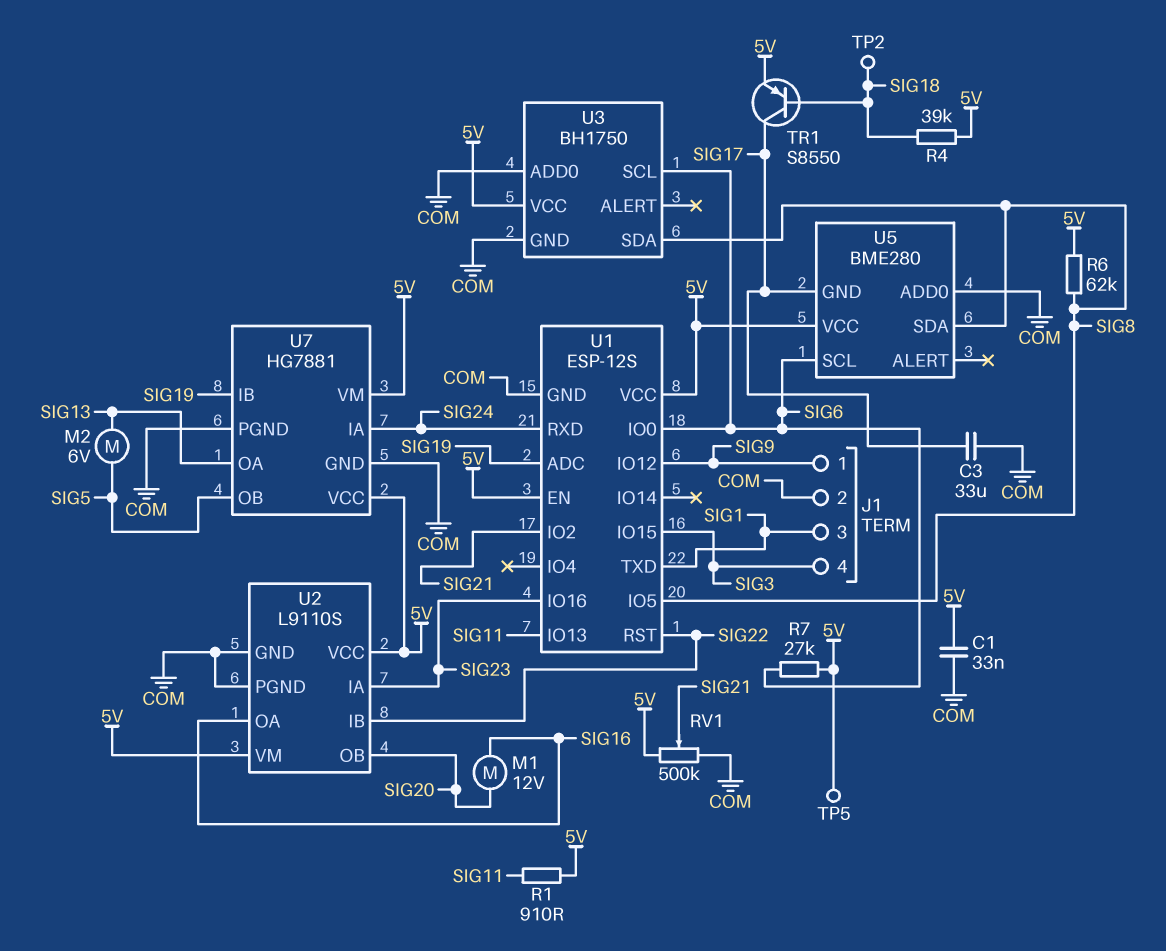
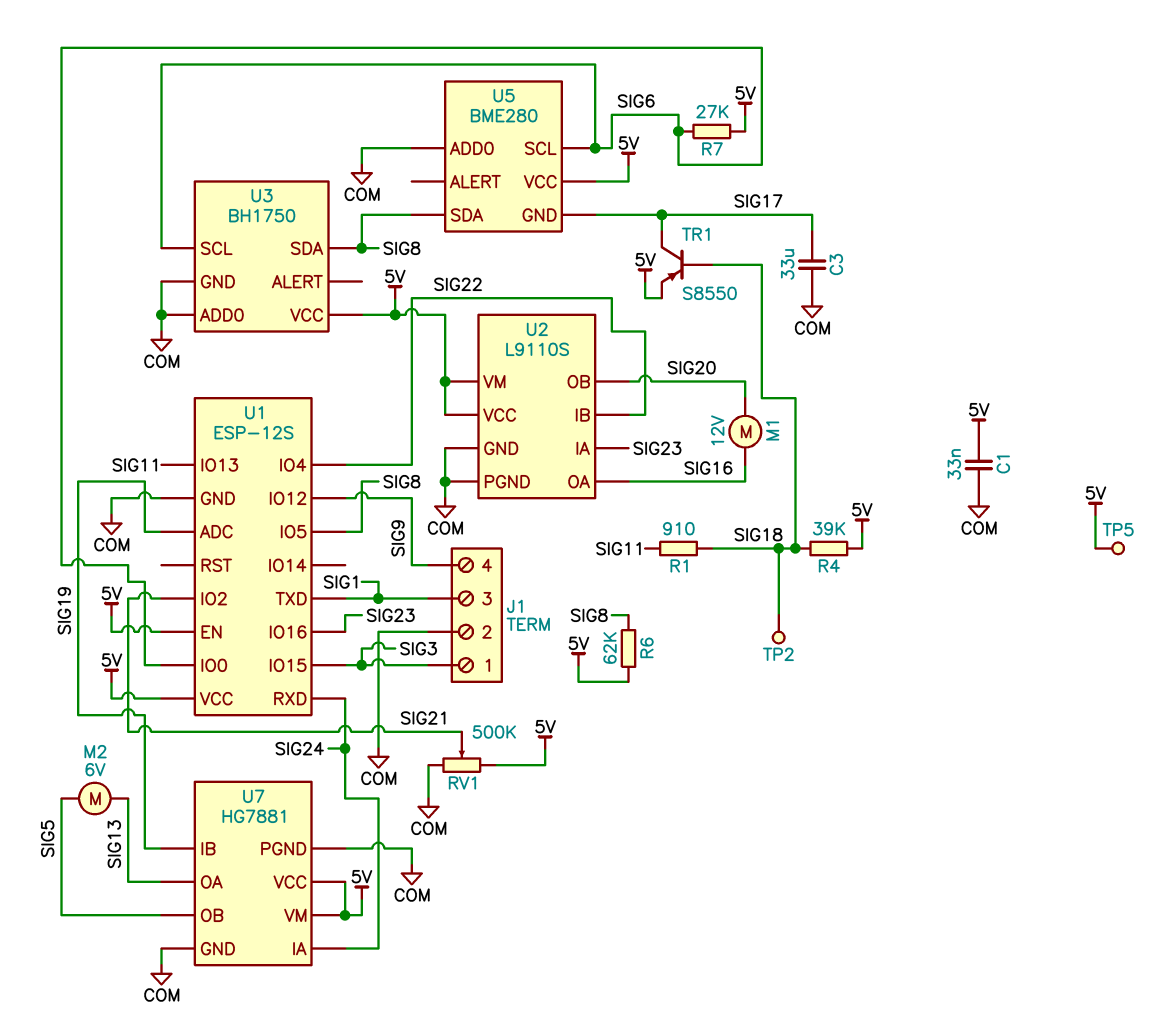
J1 pin 1: SIG9 -> SIG3
J1 pin 4: SIG3 -> SIG9
R1: 910 (5V, SIG11) -> 910 (SIG11, SIG18)
U1 pin IO4: none -> SIG22
U1 pin RST: SIG22 -> none

